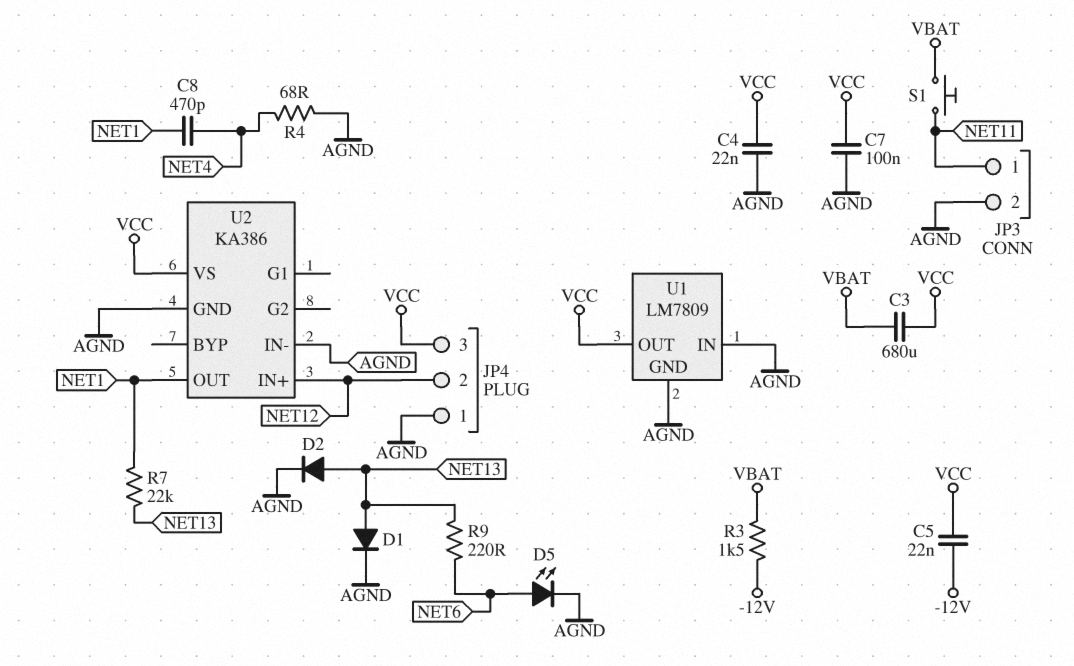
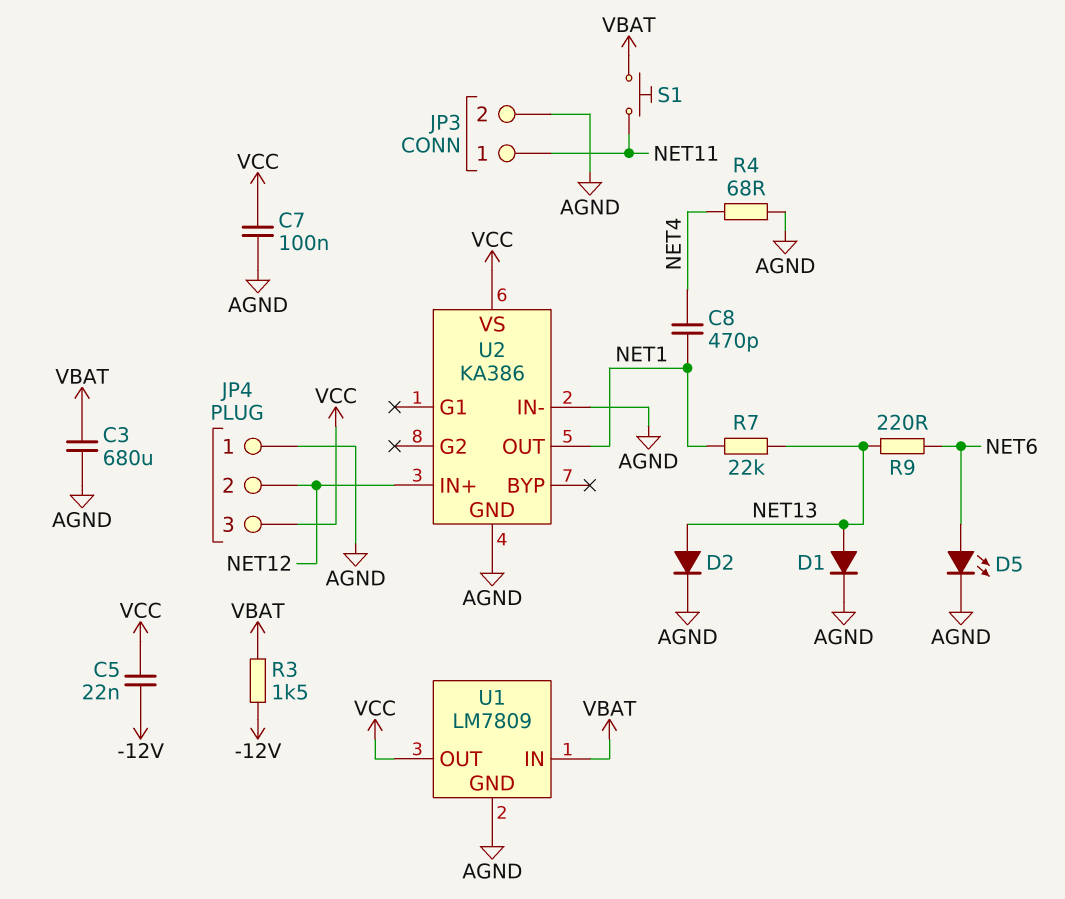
C3: 680uF (VBAT, VCC) -> 680uF (AGND, VBAT)
C4: 22nF (AGND, VCC) -> none
U1 pin IN: AGND -> VBAT

